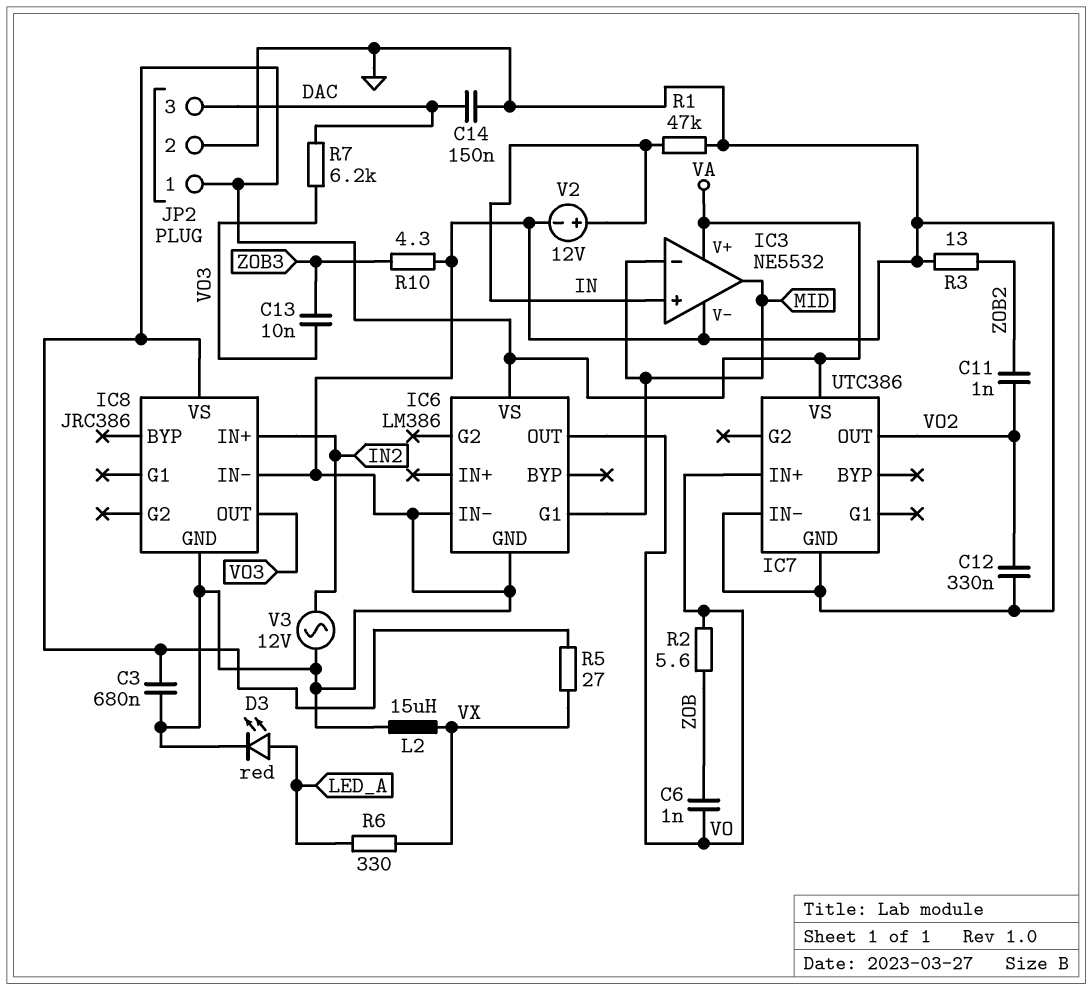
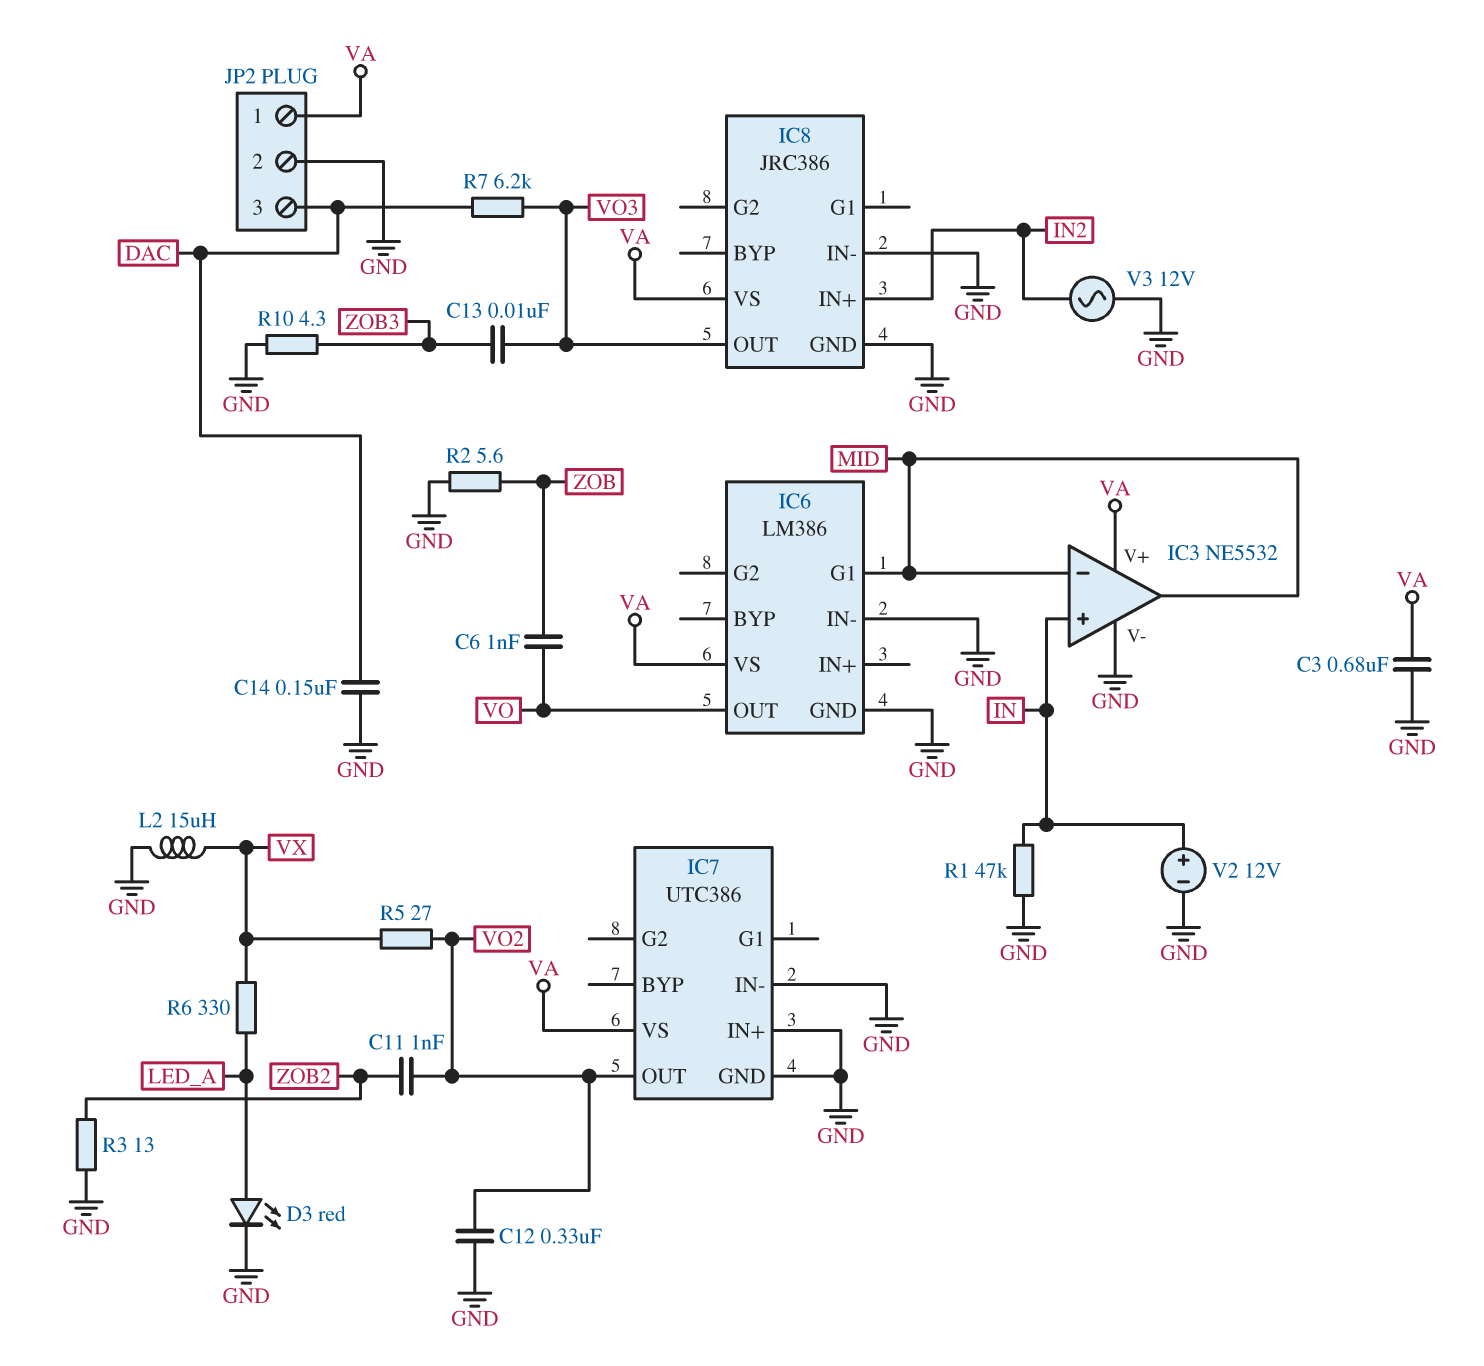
IC7 pin IN+: VO -> GND
R2: 5.6 (VO, ZOB) -> 5.6 (GND, ZOB)
R5: 27 (VA, VX) -> 27 (VO2, VX)

